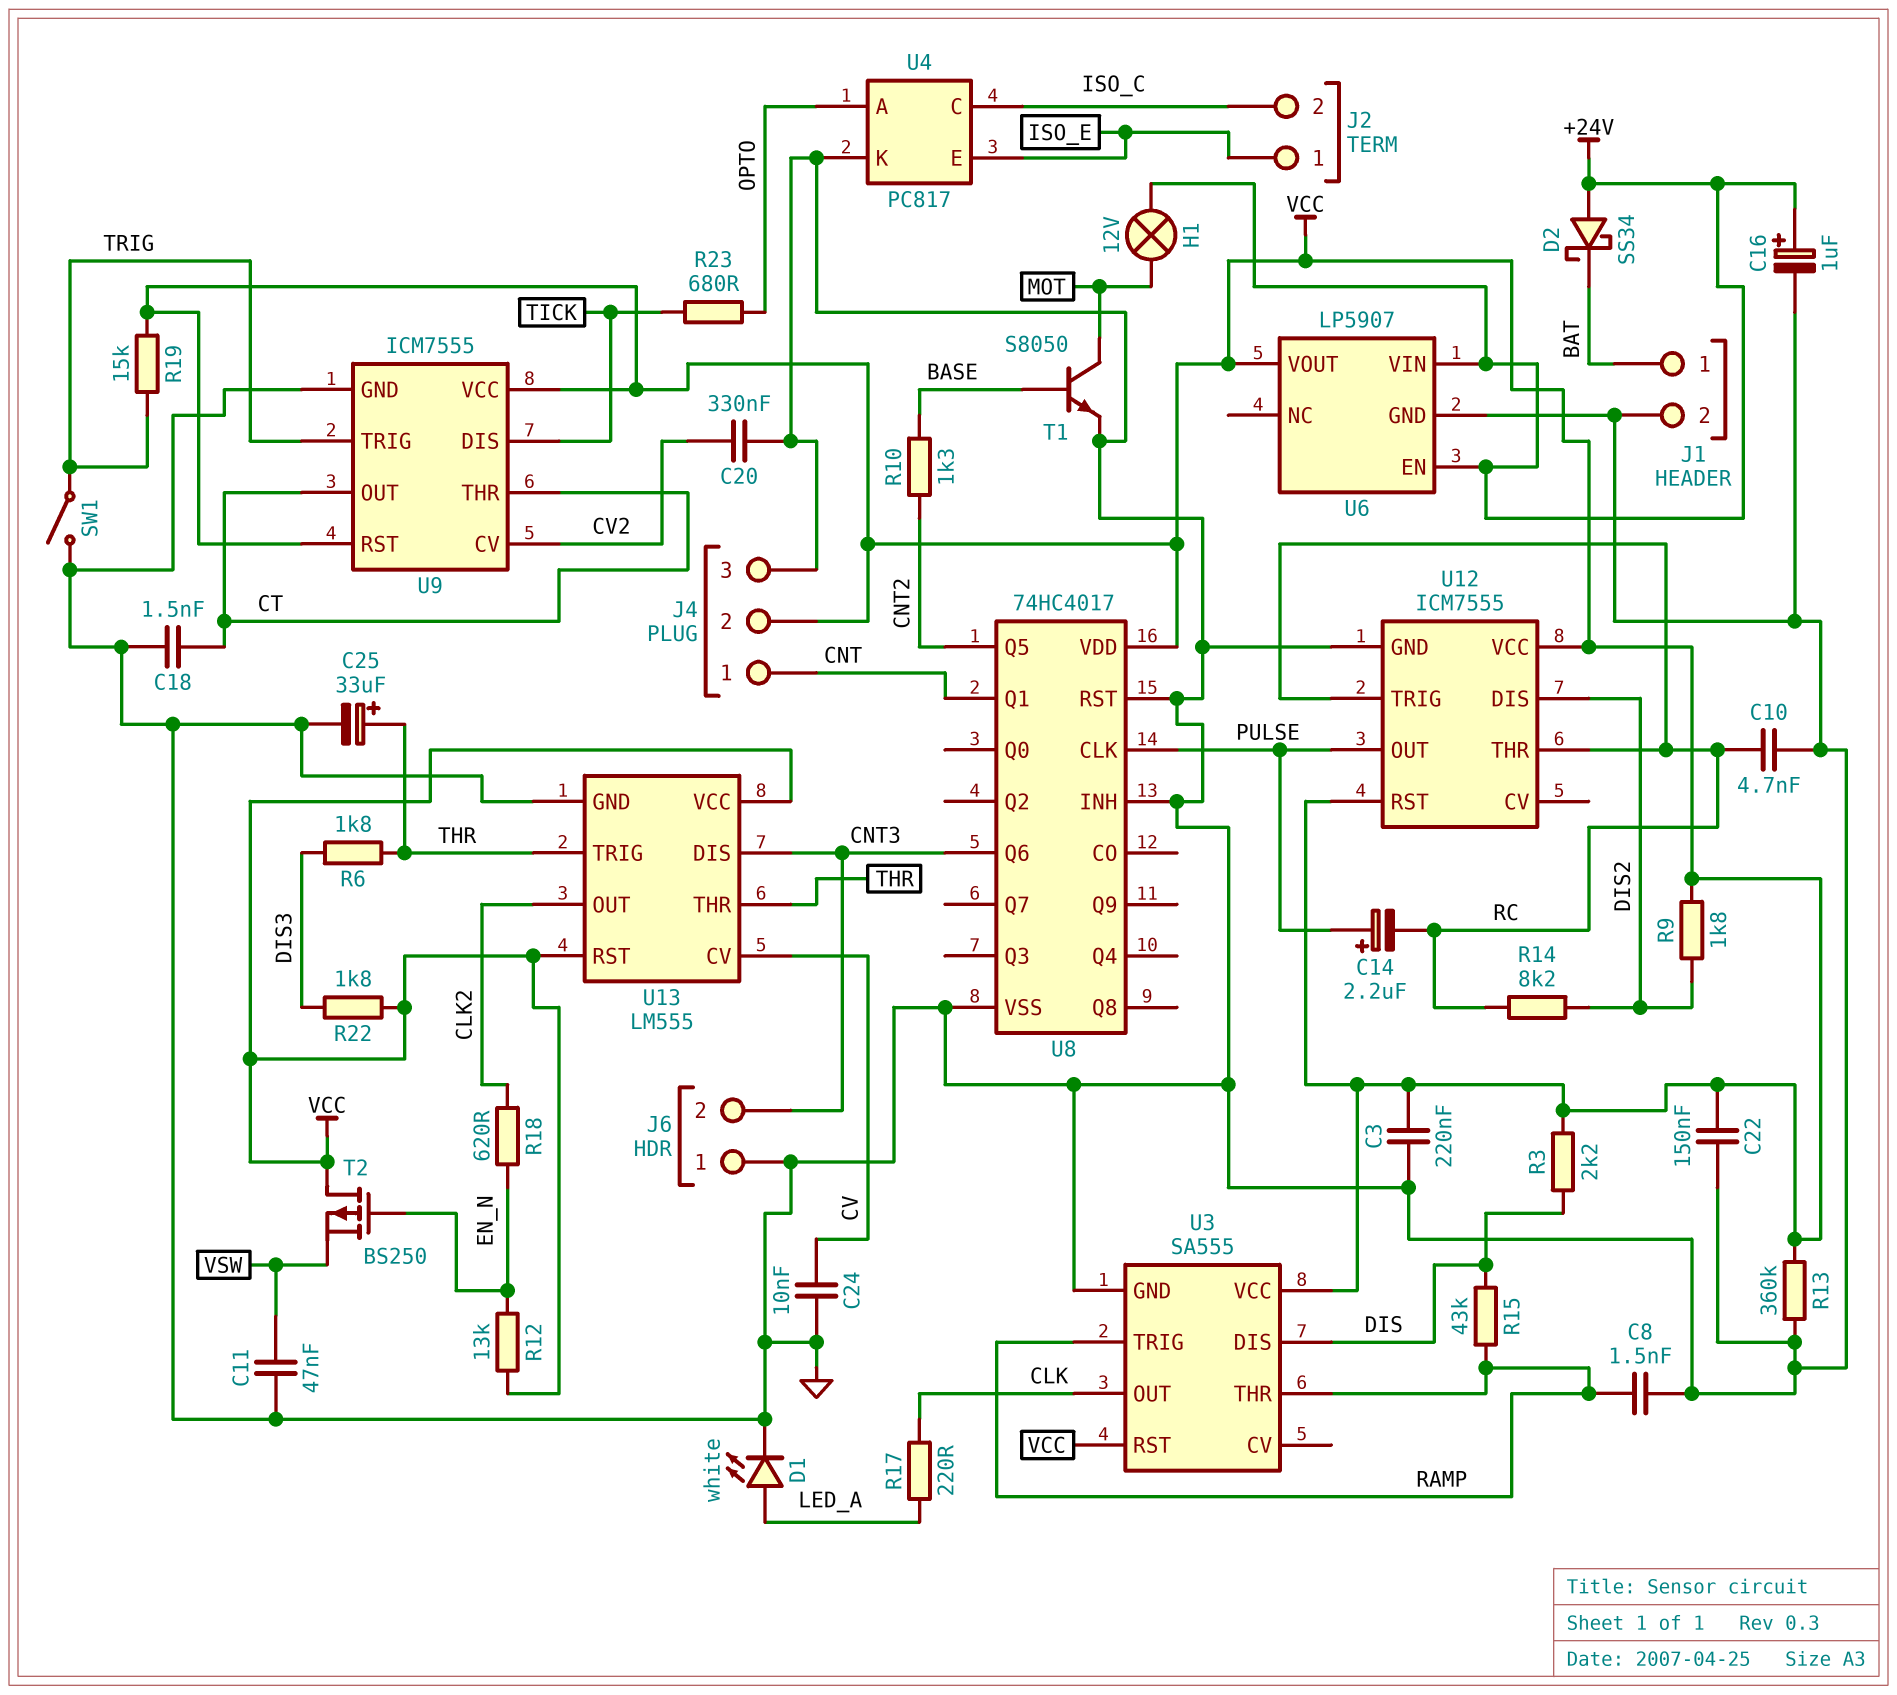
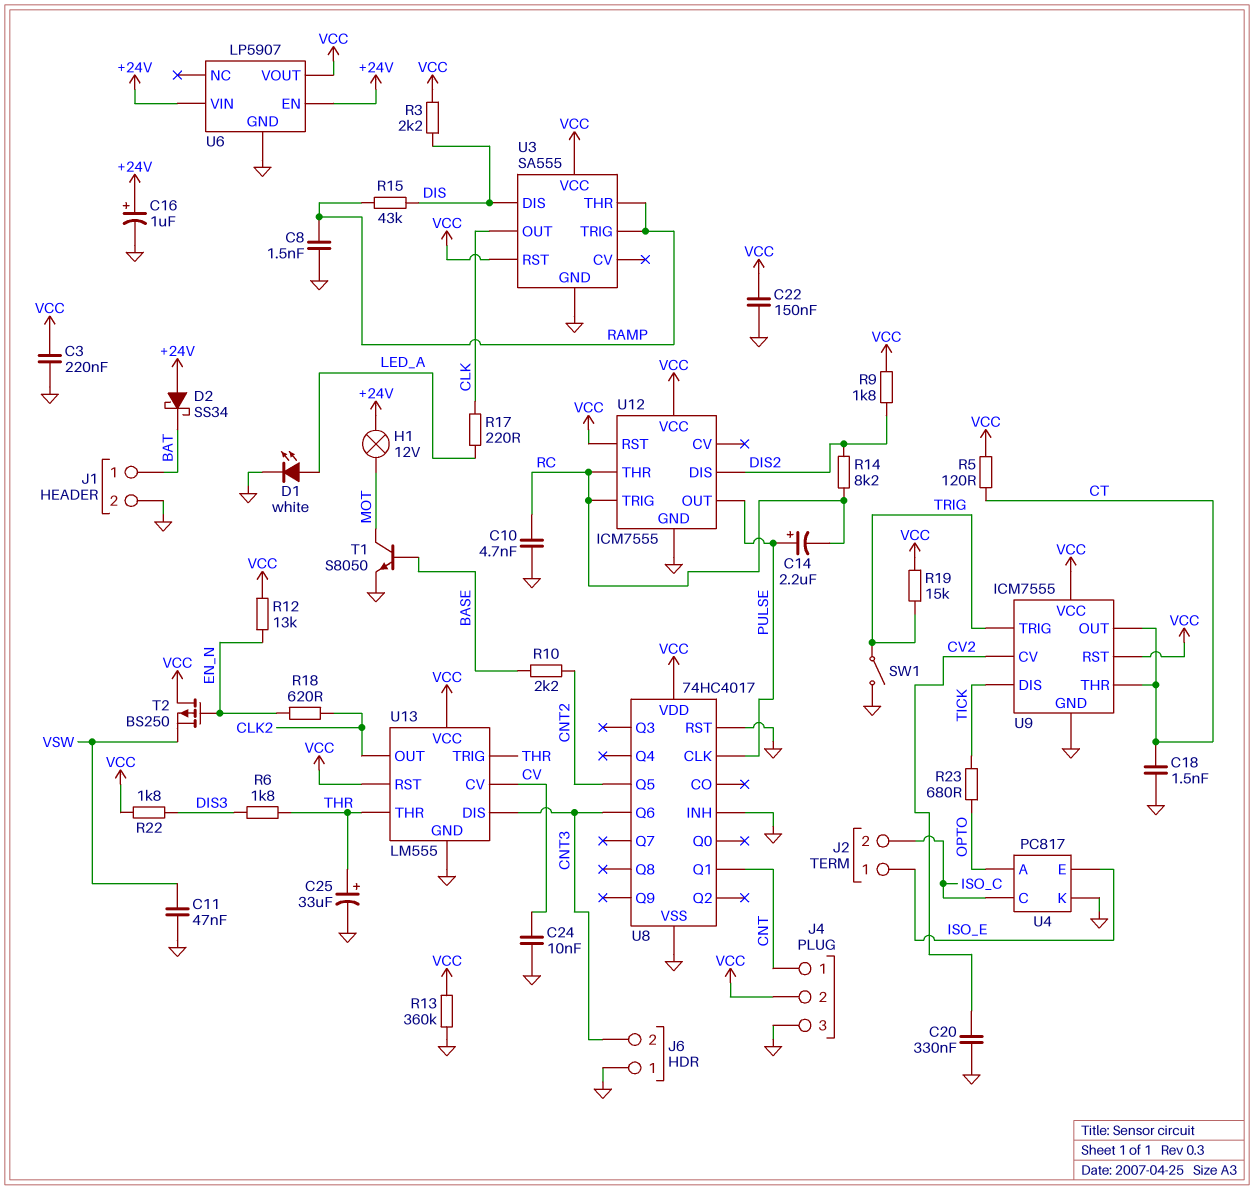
R5: none -> 120 (CT, VCC)
R10: 1.3k (BASE, CNT2) -> 2.2k (BASE, CNT2)

